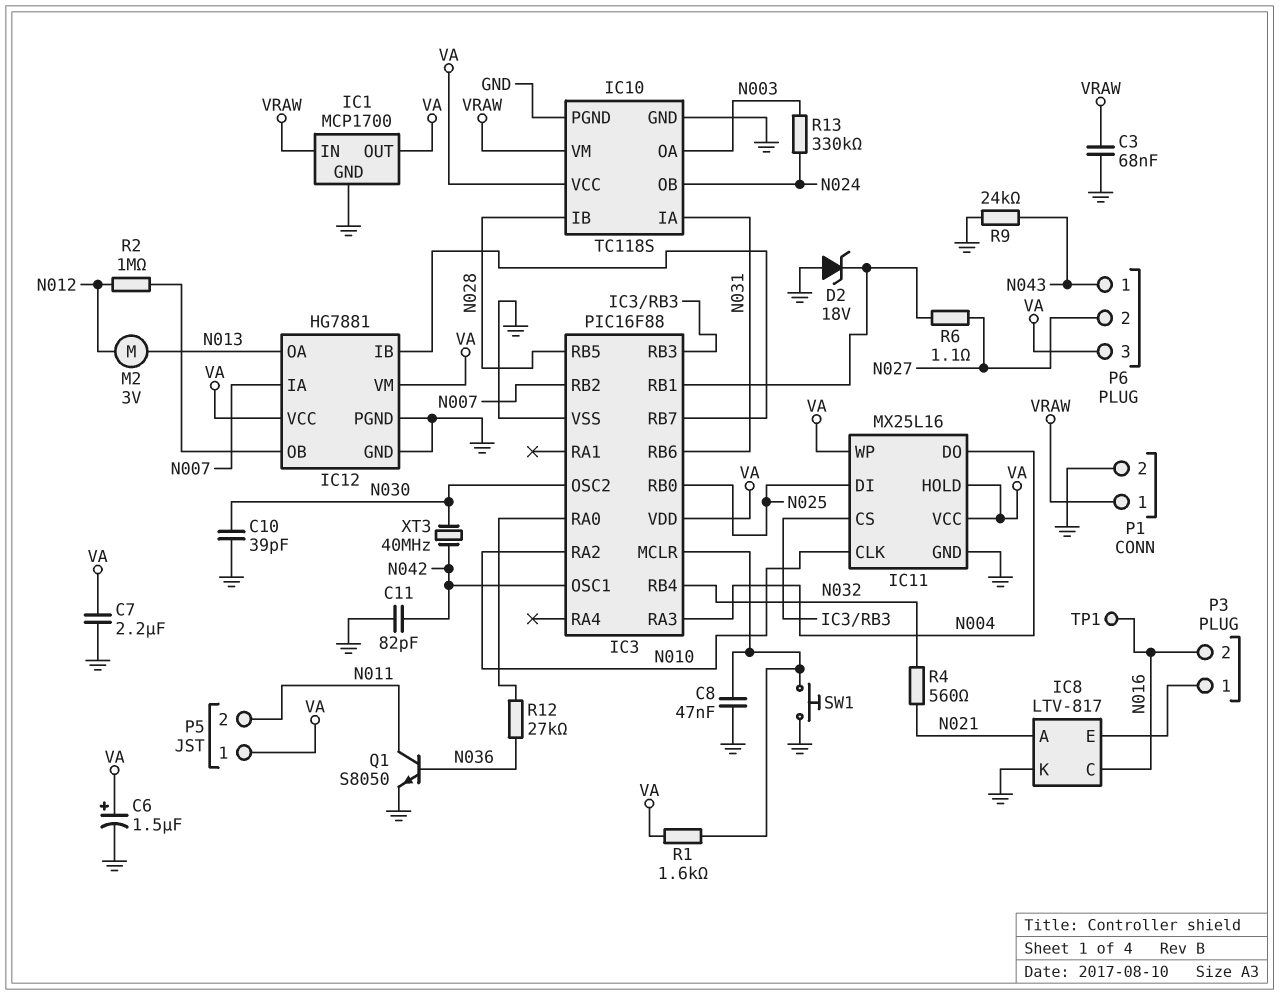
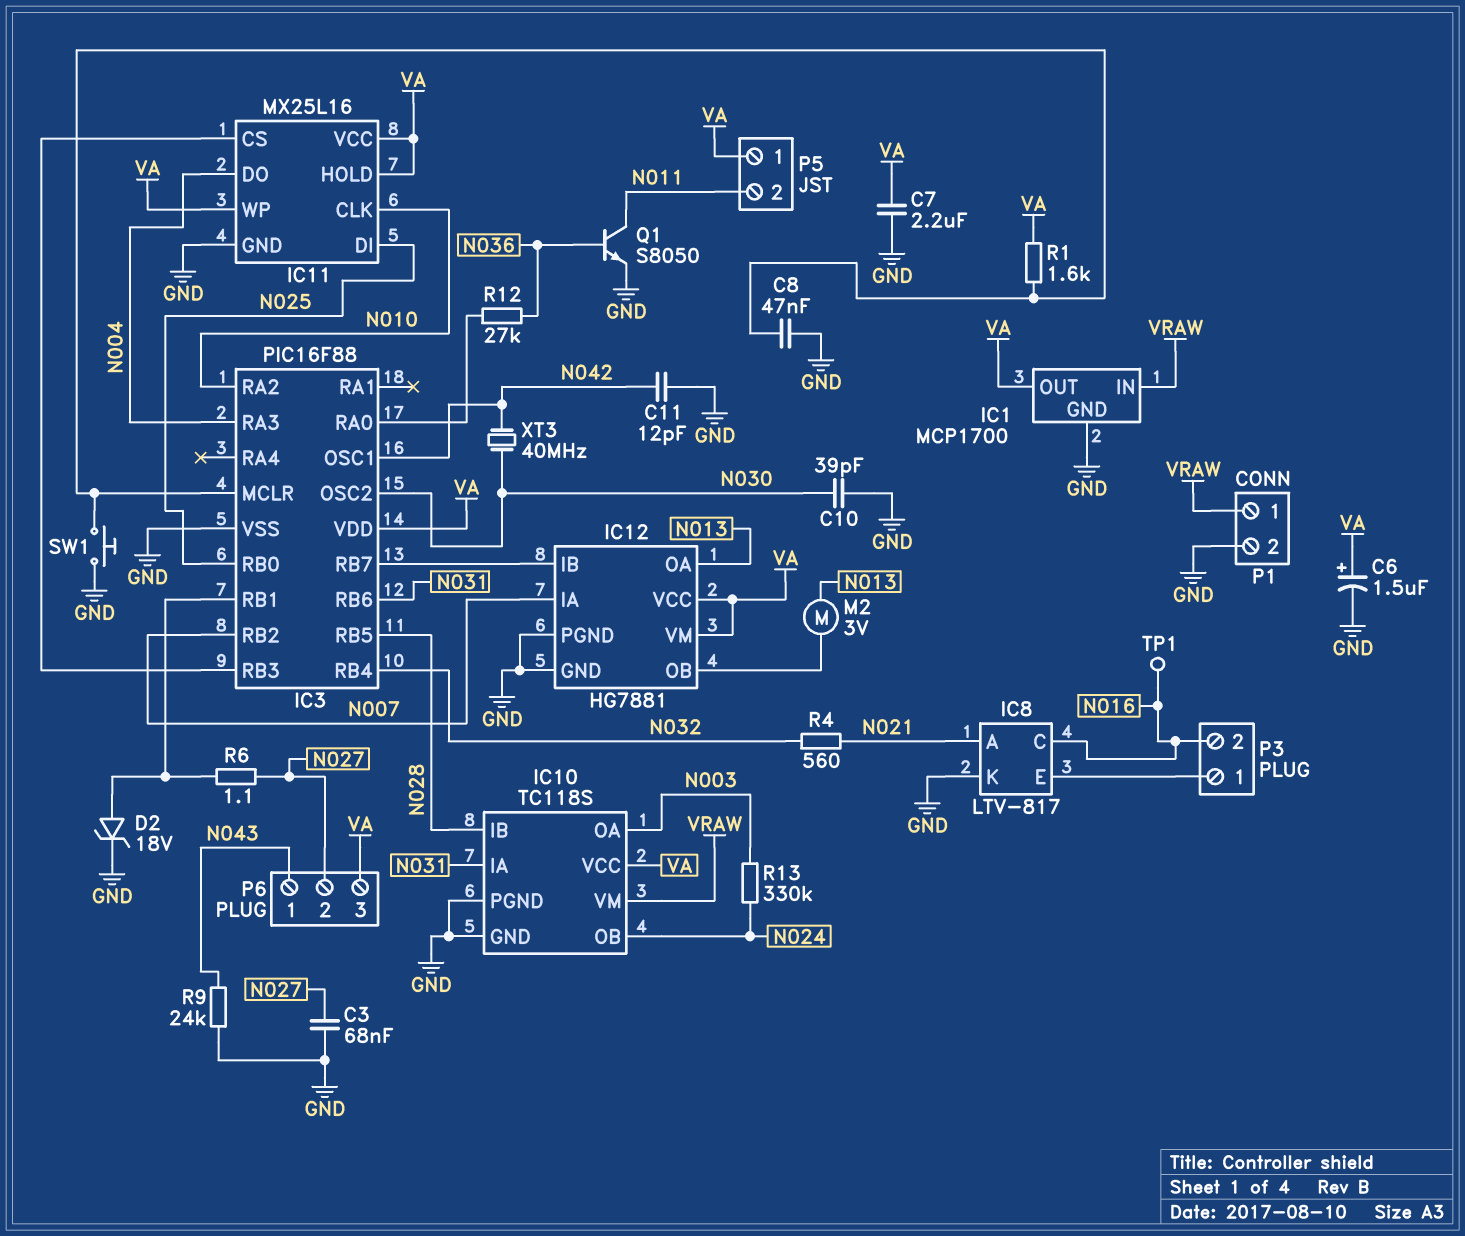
C3: 68nF (GND, VRAW) -> 68nF (GND, N027)
C11: 82pF (GND, N042) -> 12pF (GND, N042)
D2: zener 18V (A GND, K IC3/RB1) -> zener 18V (A IC3/RB1, K GND)
M2: motor 3V (N012, N013) -> motor 3V (IC12/OB, N013)
R2: 1M (IC12/OB, N012) -> none

